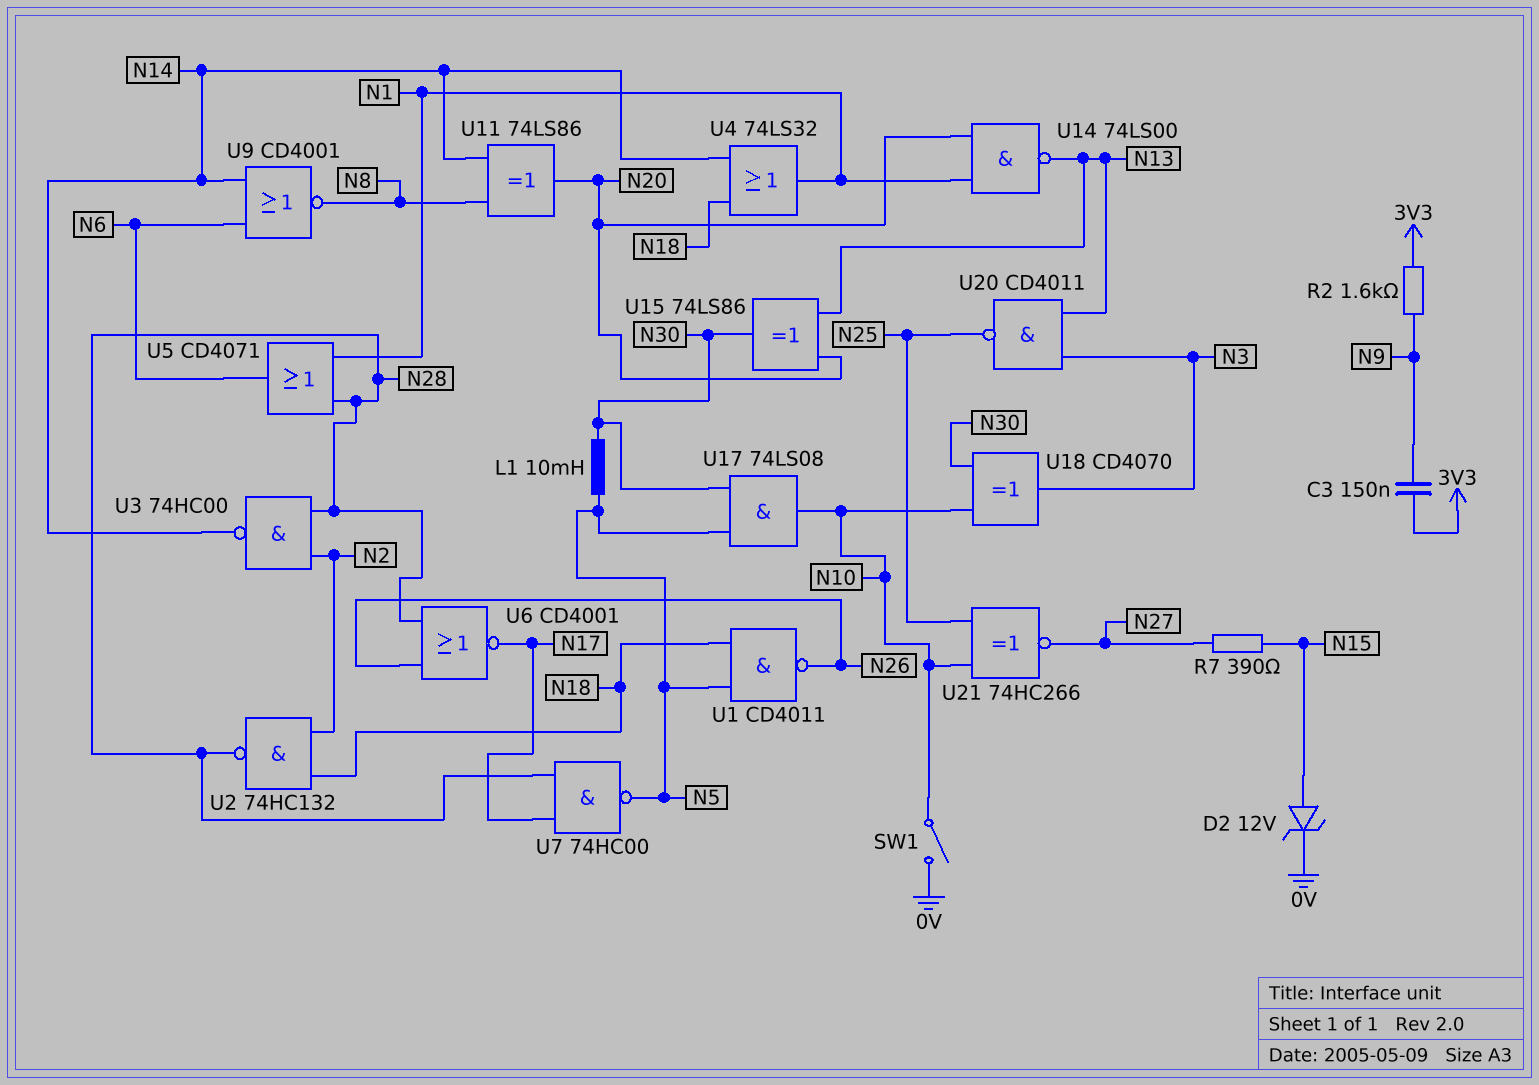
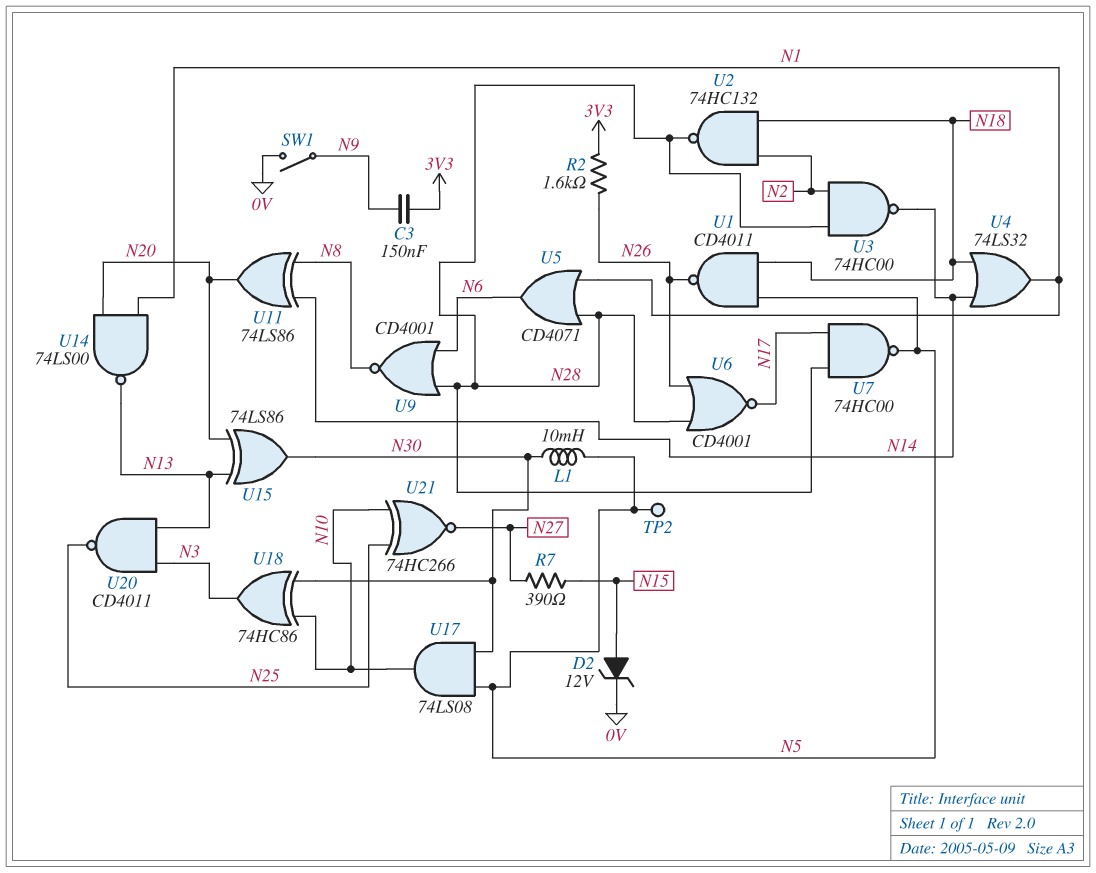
R2: 1.6k (3V3, N9) -> 1.6k (3V3, N26)
SW1: switch (0V, N10) -> switch (0V, N9)
TP2: none -> test point (N5)
U9: NOR CD4001 (in N6, in N14, out N8) -> NOR CD4001 (in N6, in N28, out N8)
U18: XOR CD4070 (in N10, in N30, out N3) -> XOR 74HC86 (in N10, in N30, out N3)

